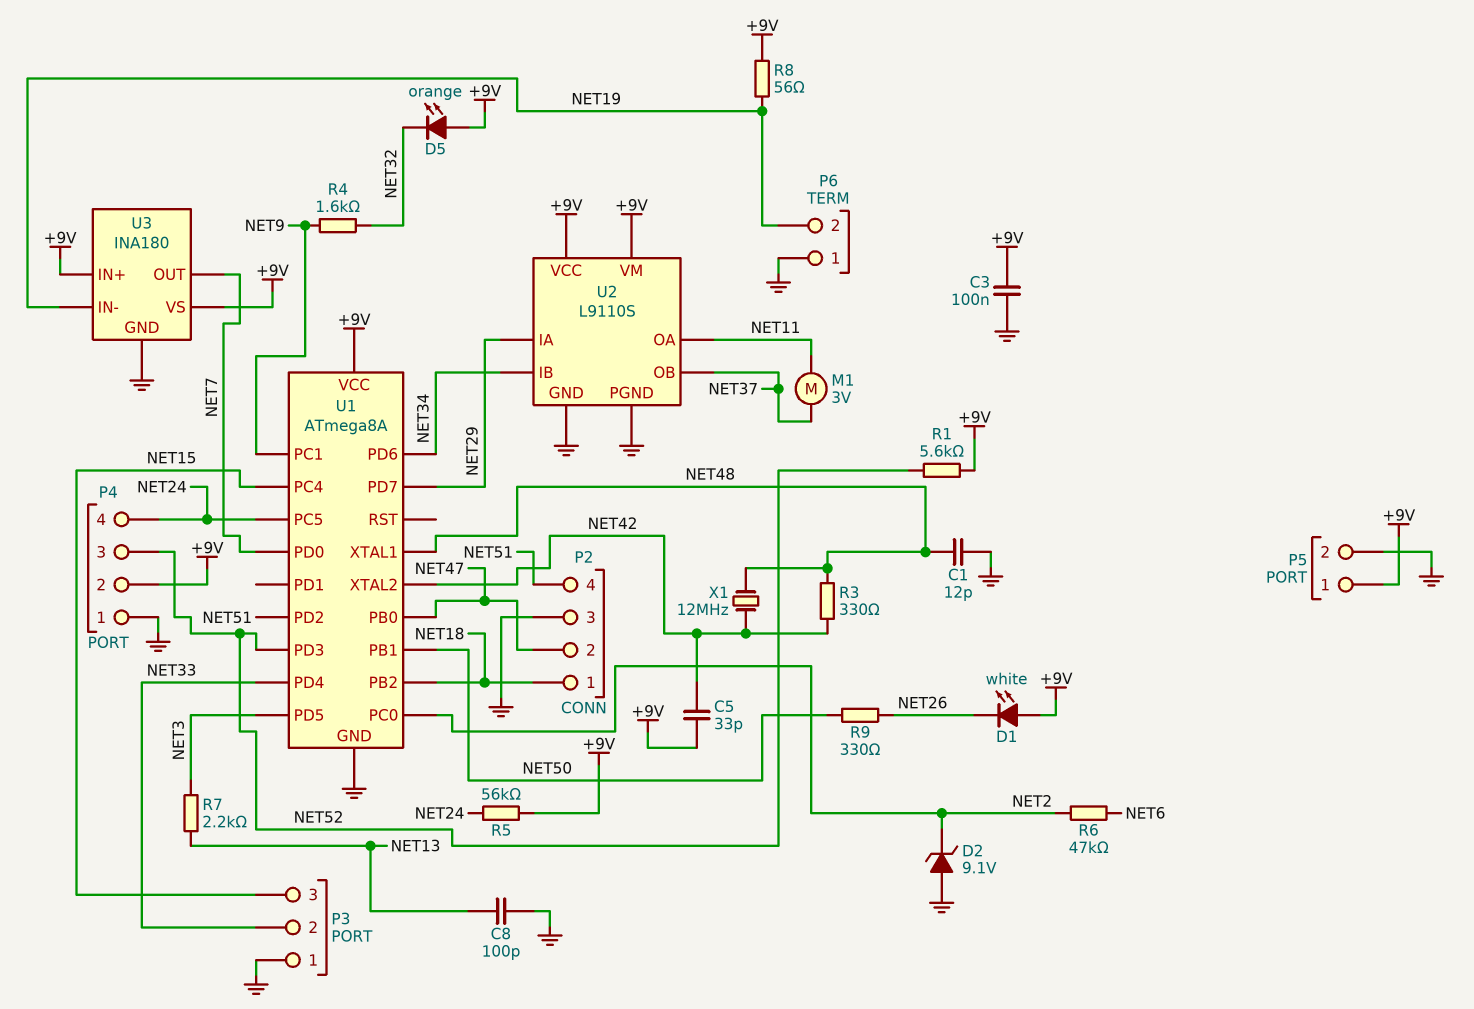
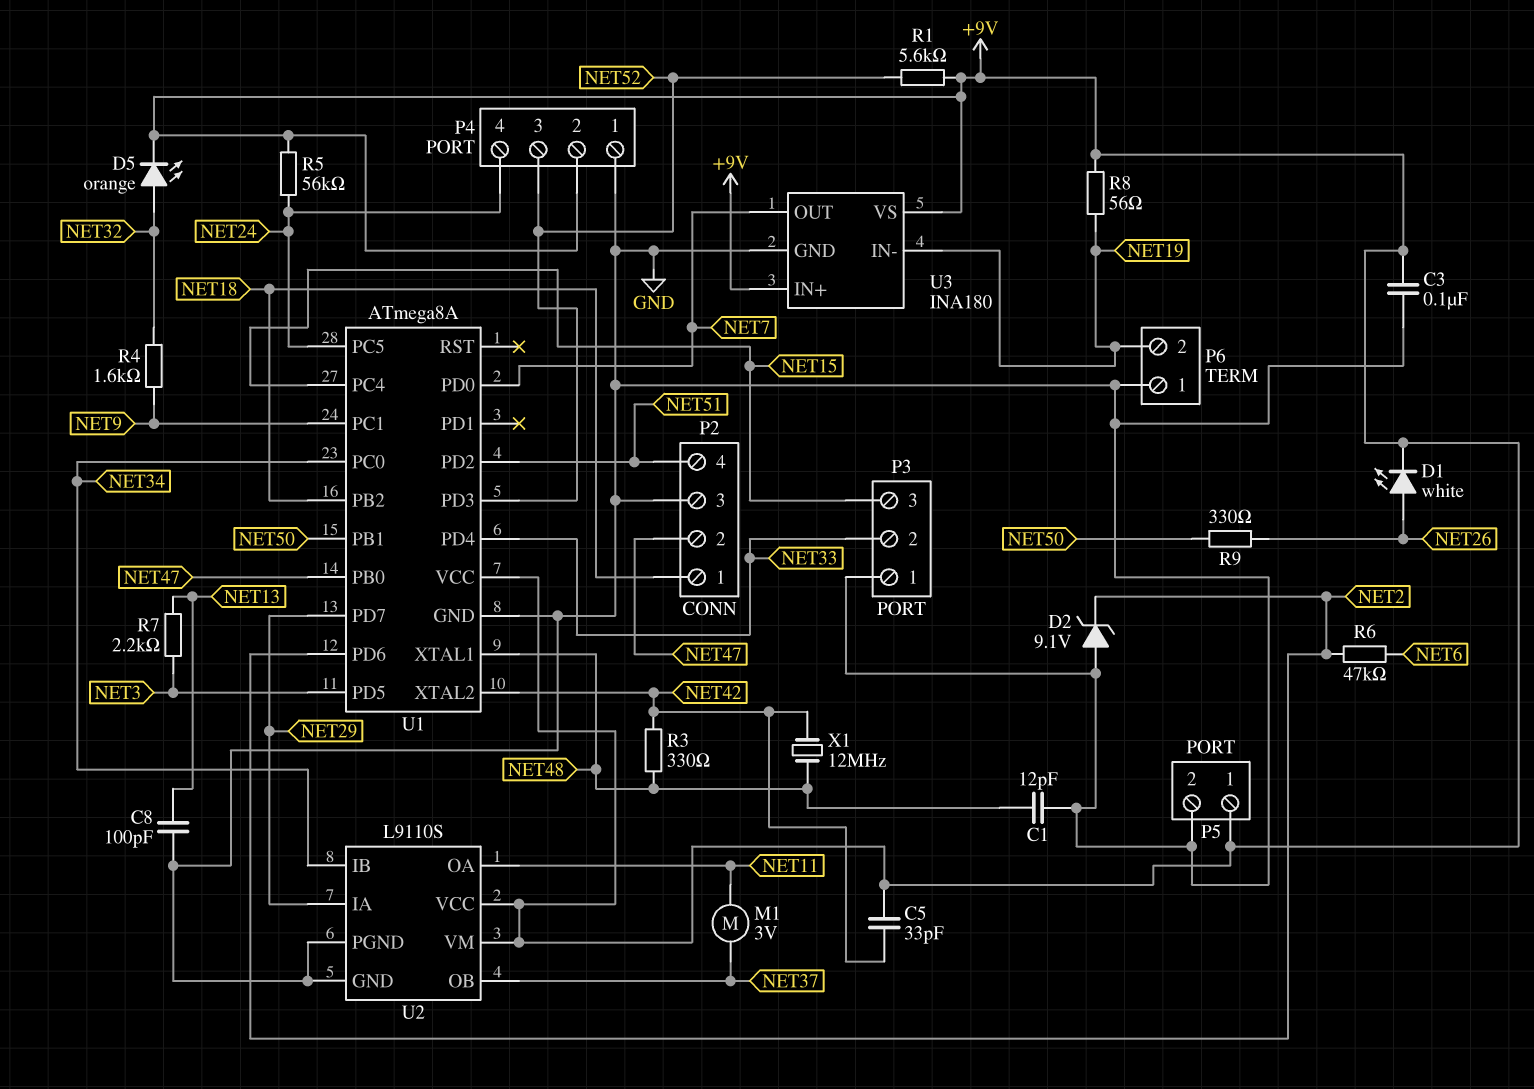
D1: LED white (A +9V, K NET26) -> LED white (A NET26, K +9V)
D5: LED orange (A +9V, K NET32) -> LED orange (A NET32, K +9V)
U1 pin PC0: NET2 -> NET34
U1 pin PD6: NET34 -> NET2

